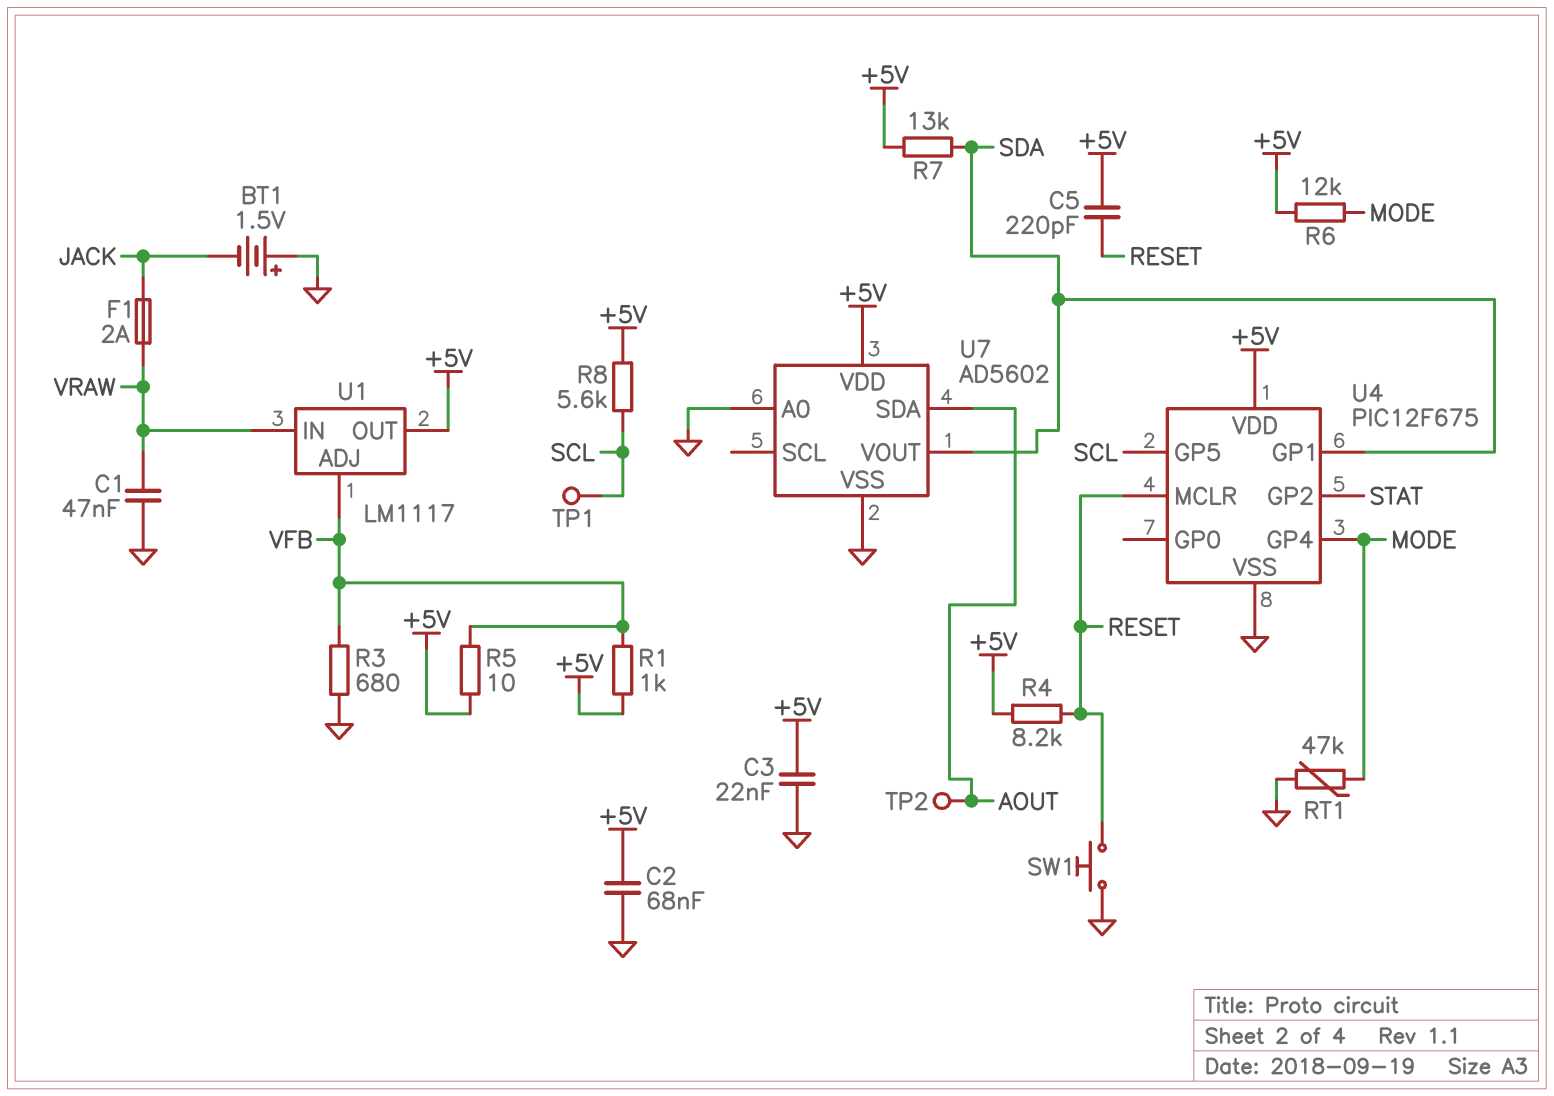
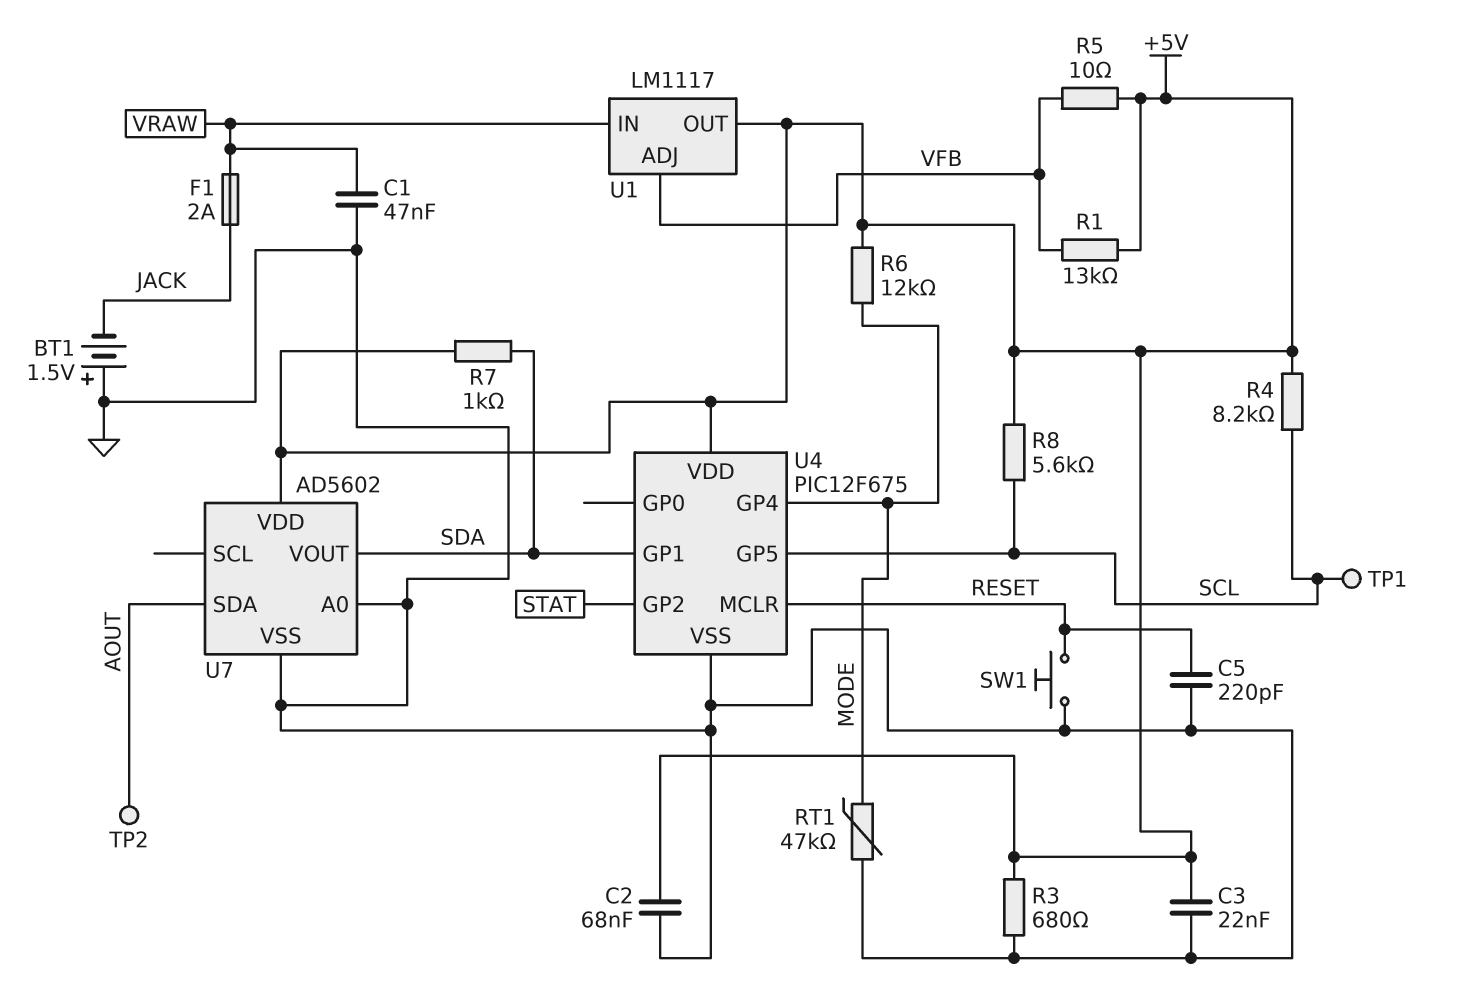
C5: 220pF (+5V, RESET) -> 220pF (GND, RESET)
R1: 1k (+5V, VFB) -> 13k (+5V, VFB)
R3: 680 (GND, VFB) -> 680 (+5V, GND)
R4: 8.2k (+5V, RESET) -> 8.2k (+5V, SCL)
R7: 13k (+5V, SDA) -> 1k (+5V, SDA)

